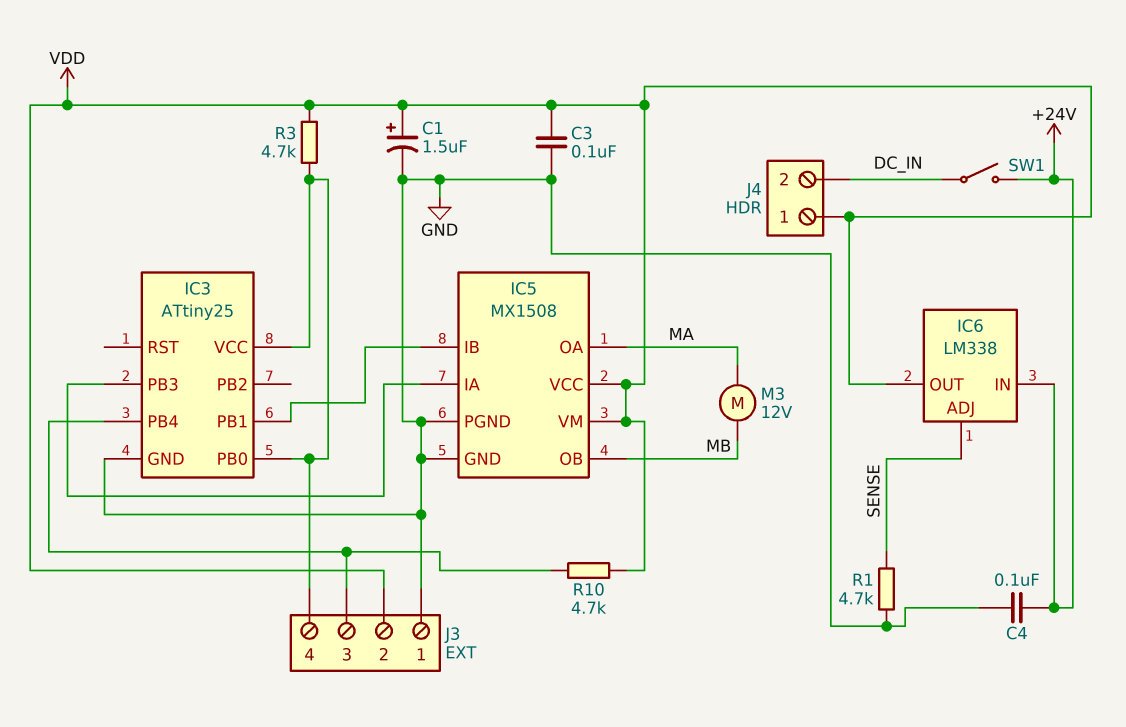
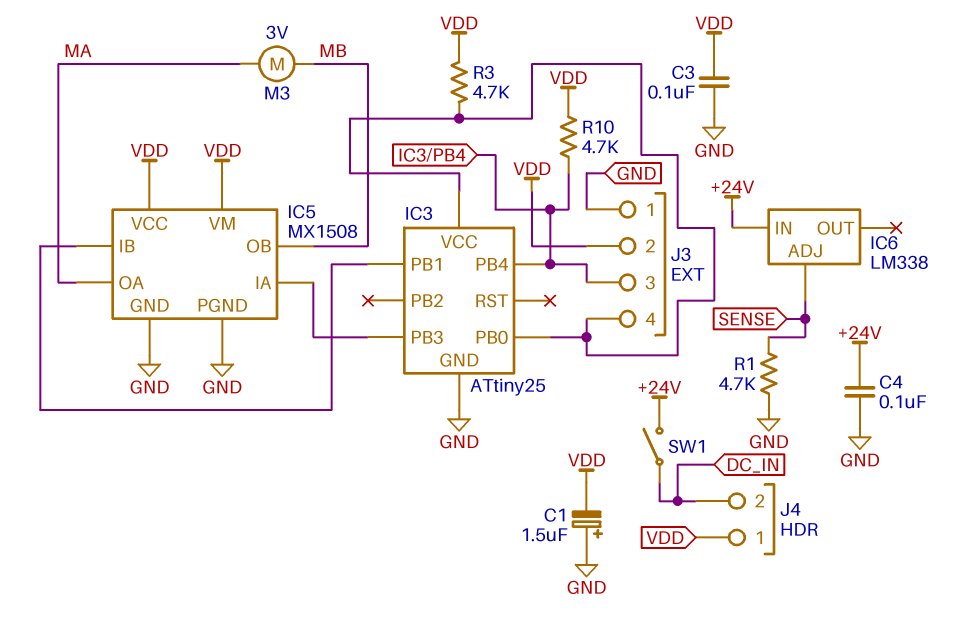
C1: 1.5uF (plus VDD, minus GND) -> 1.5uF (plus GND, minus VDD)
IC6 pin OUT: VDD -> none
M3: motor 12V (MA, MB) -> motor 3V (MA, MB)

